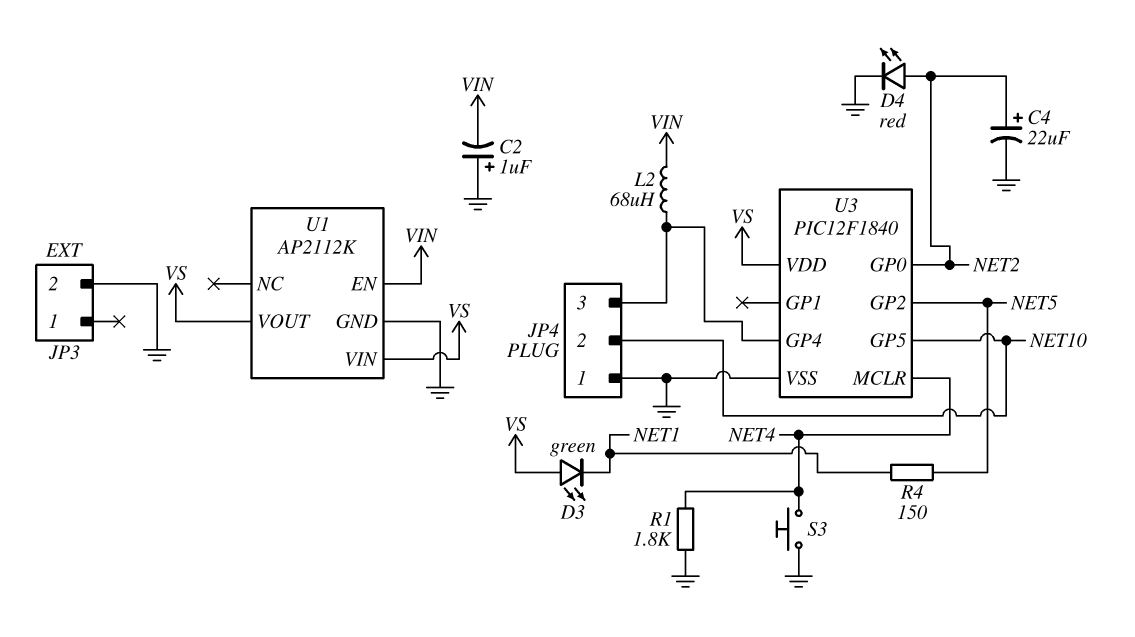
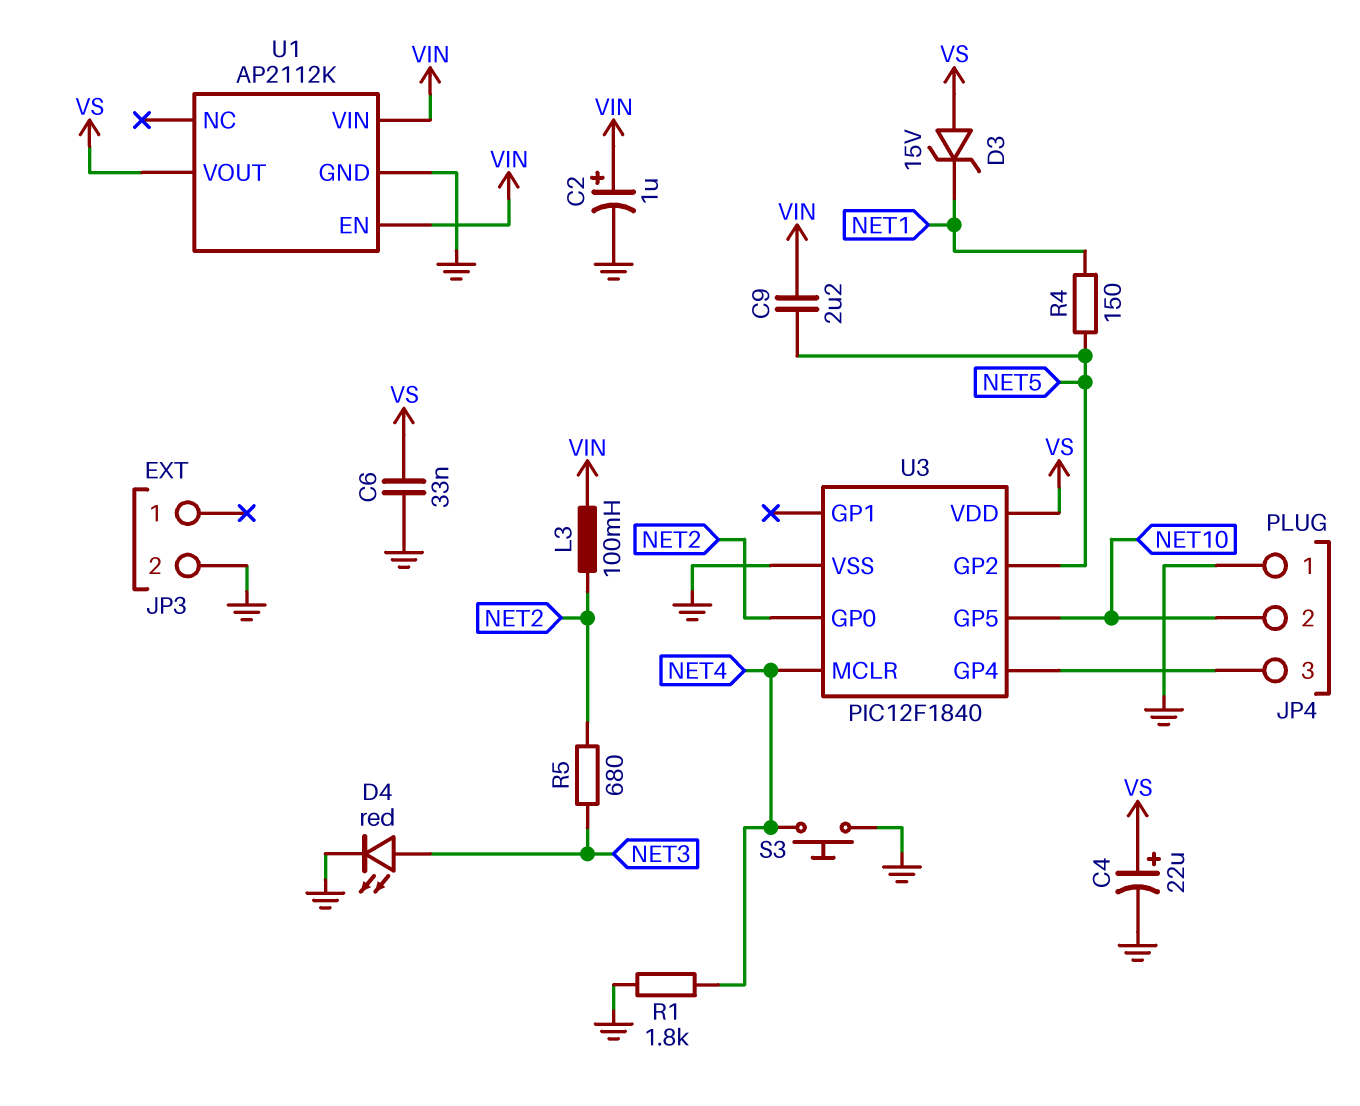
C2: 1uF (plus GND, minus VIN) -> 1uF (plus VIN, minus GND)
C4: 22uF (plus NET2, minus GND) -> 22uF (plus VS, minus GND)
C6: none -> 33nF (GND, VS)
C9: none -> 2.2uF (NET5, VIN)
D3: LED green (A VS, K NET1) -> zener 15V (A VS, K NET1)
D4: LED red (A NET2, K GND) -> LED red (A NET3, K GND)
L2: 68uH (JP4/3, VIN) -> none
L3: none -> 100mH (NET2, VIN)
R5: none -> 680 (NET2, NET3)
U1 pin VIN: VS -> VIN

